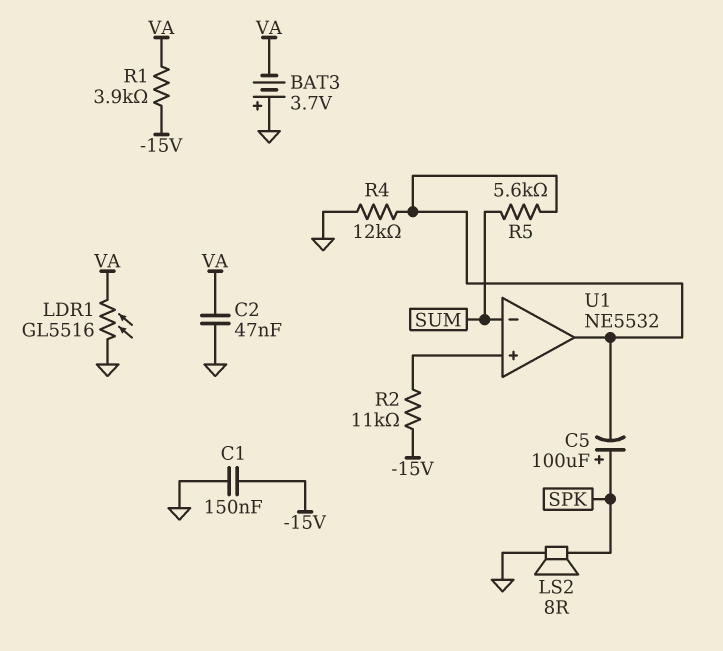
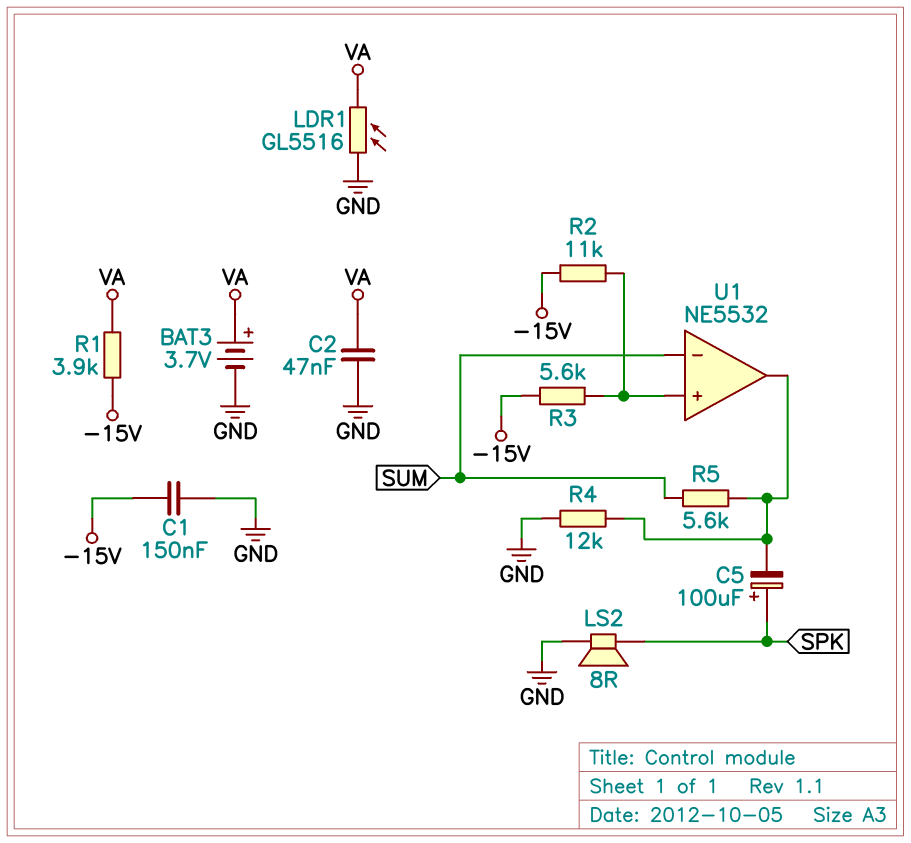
BAT3: 3.7V (plus GND, minus VA) -> 3.7V (plus VA, minus GND)
R3: none -> 5.6k (-15V, U1/in+)

